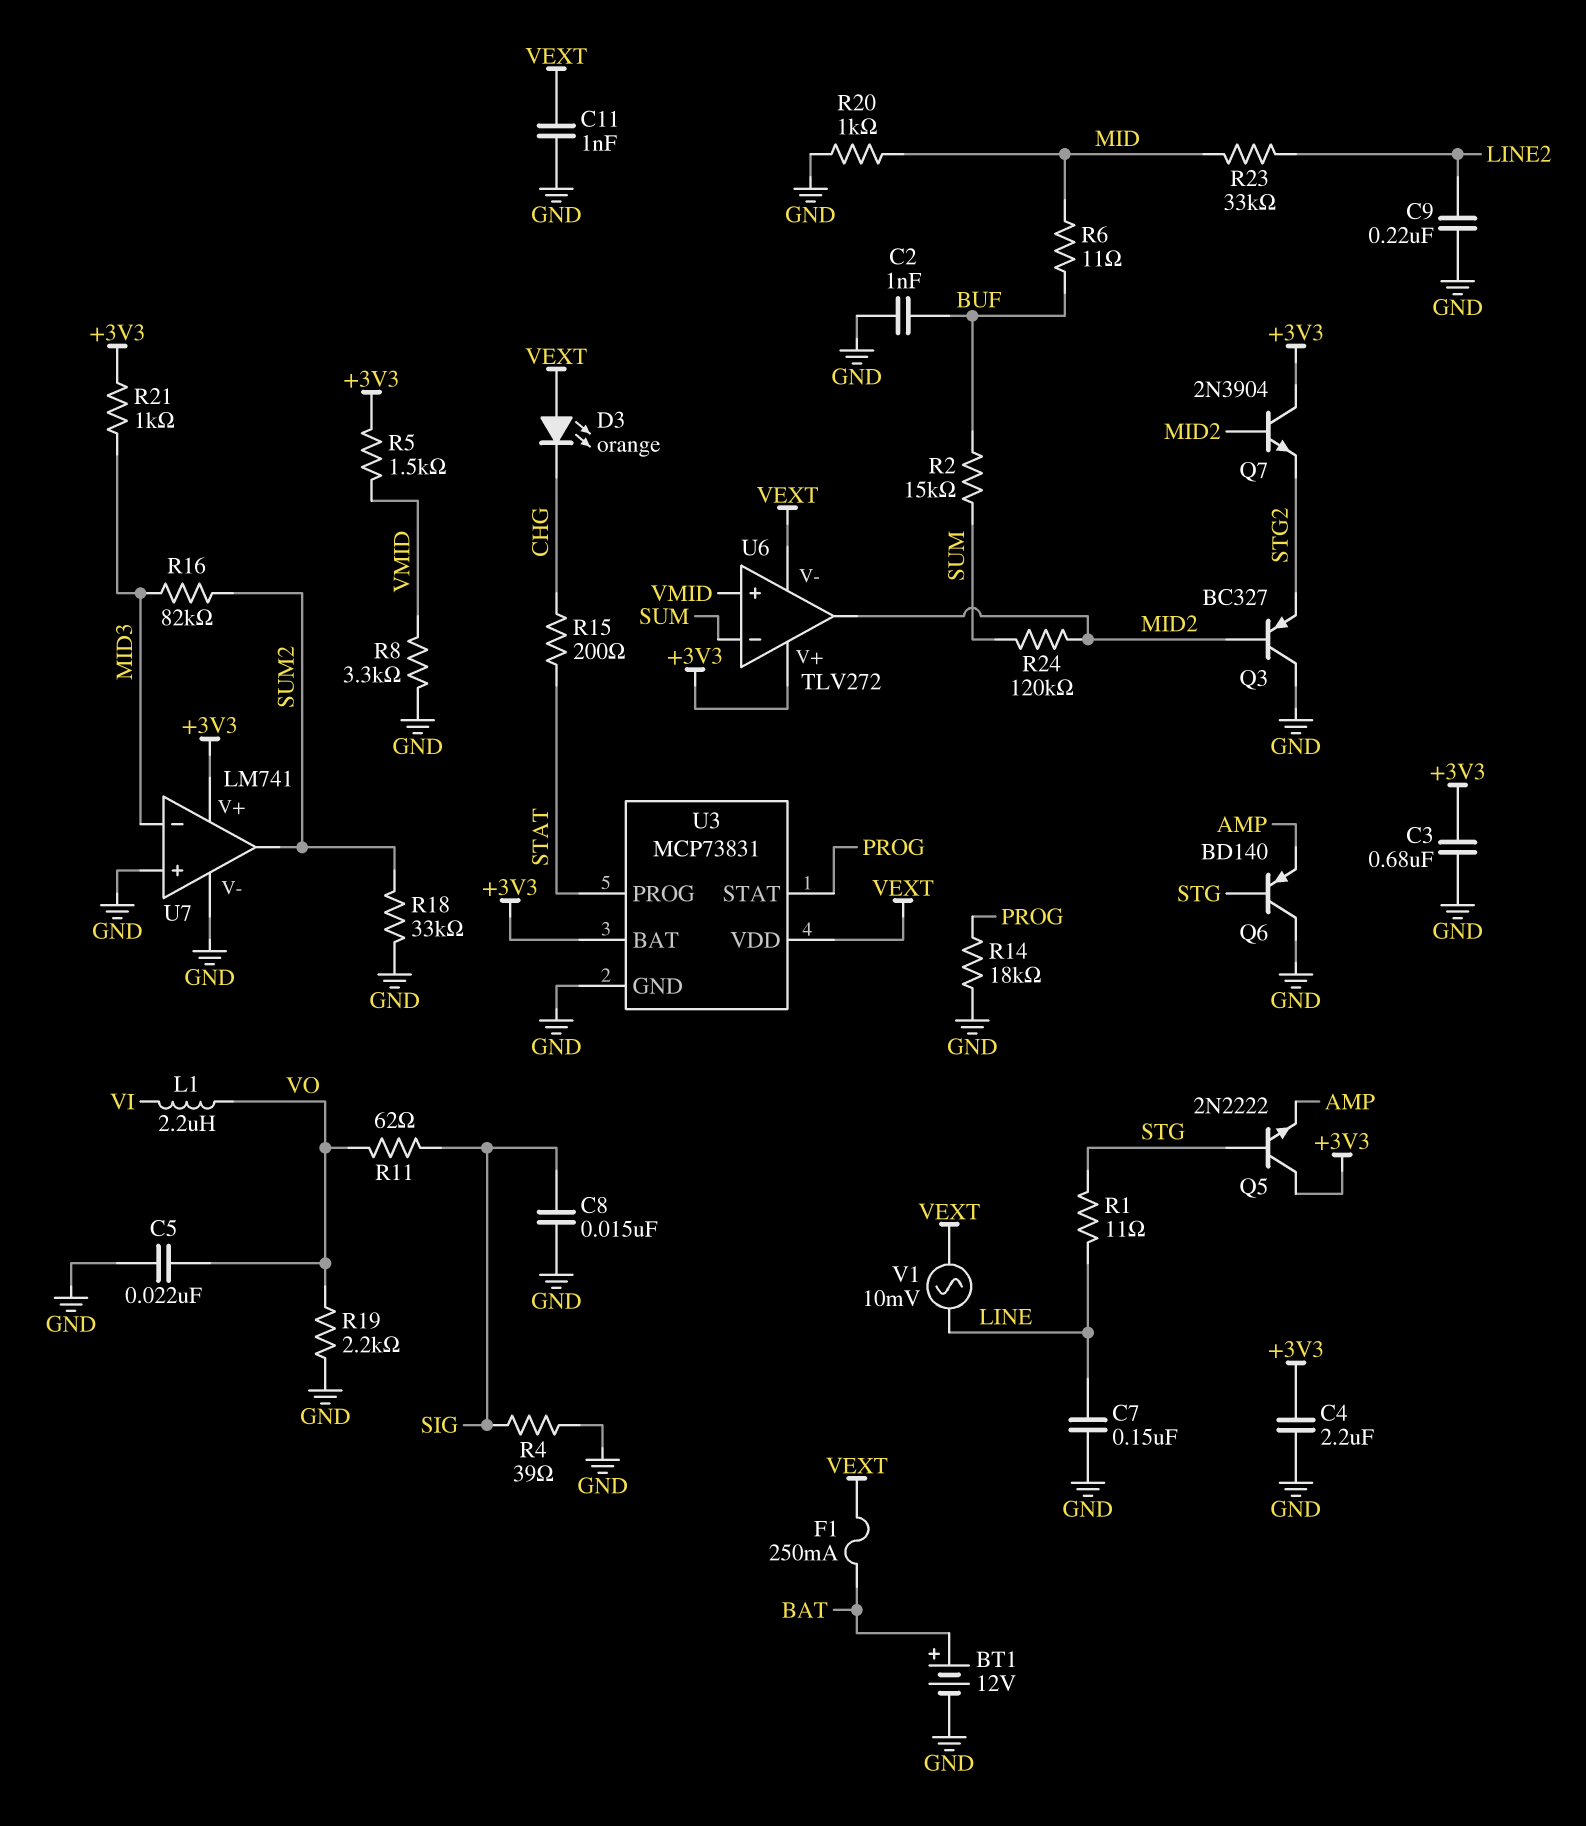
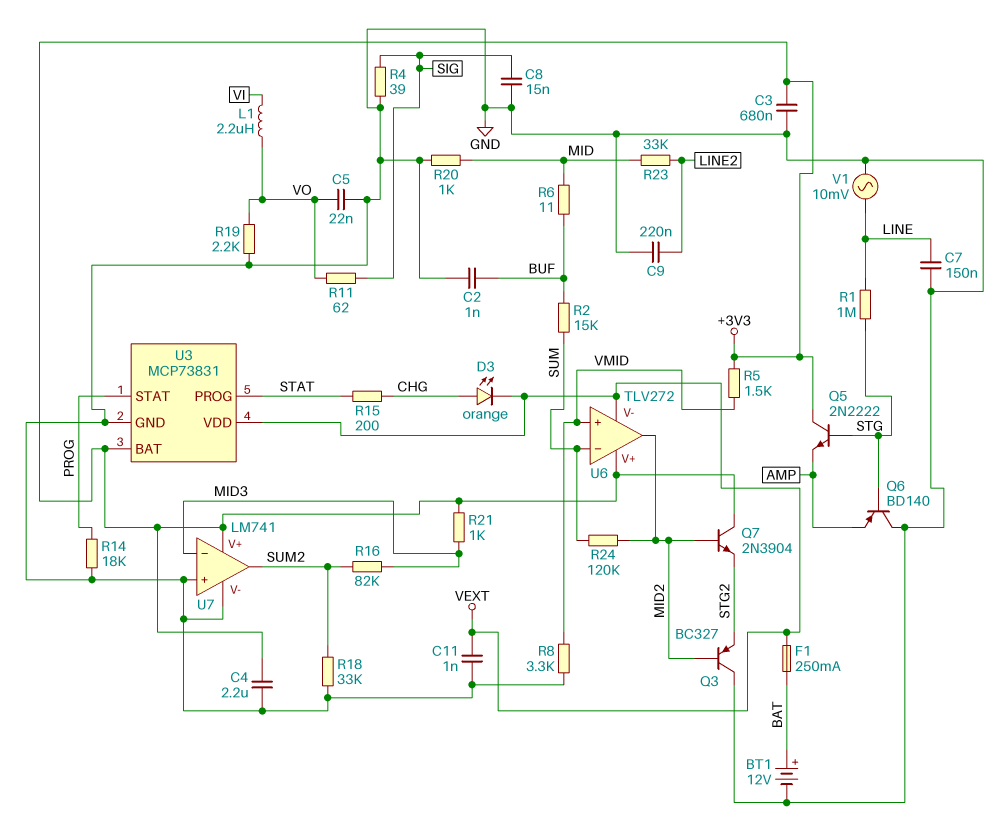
D3: LED orange (A VEXT, K CHG) -> LED orange (A CHG, K VEXT)
R1: 11 (LINE, STG) -> 1M (LINE, STG)
V1: AC 10mV (LINE, VEXT) -> AC 10mV (GND, LINE)

